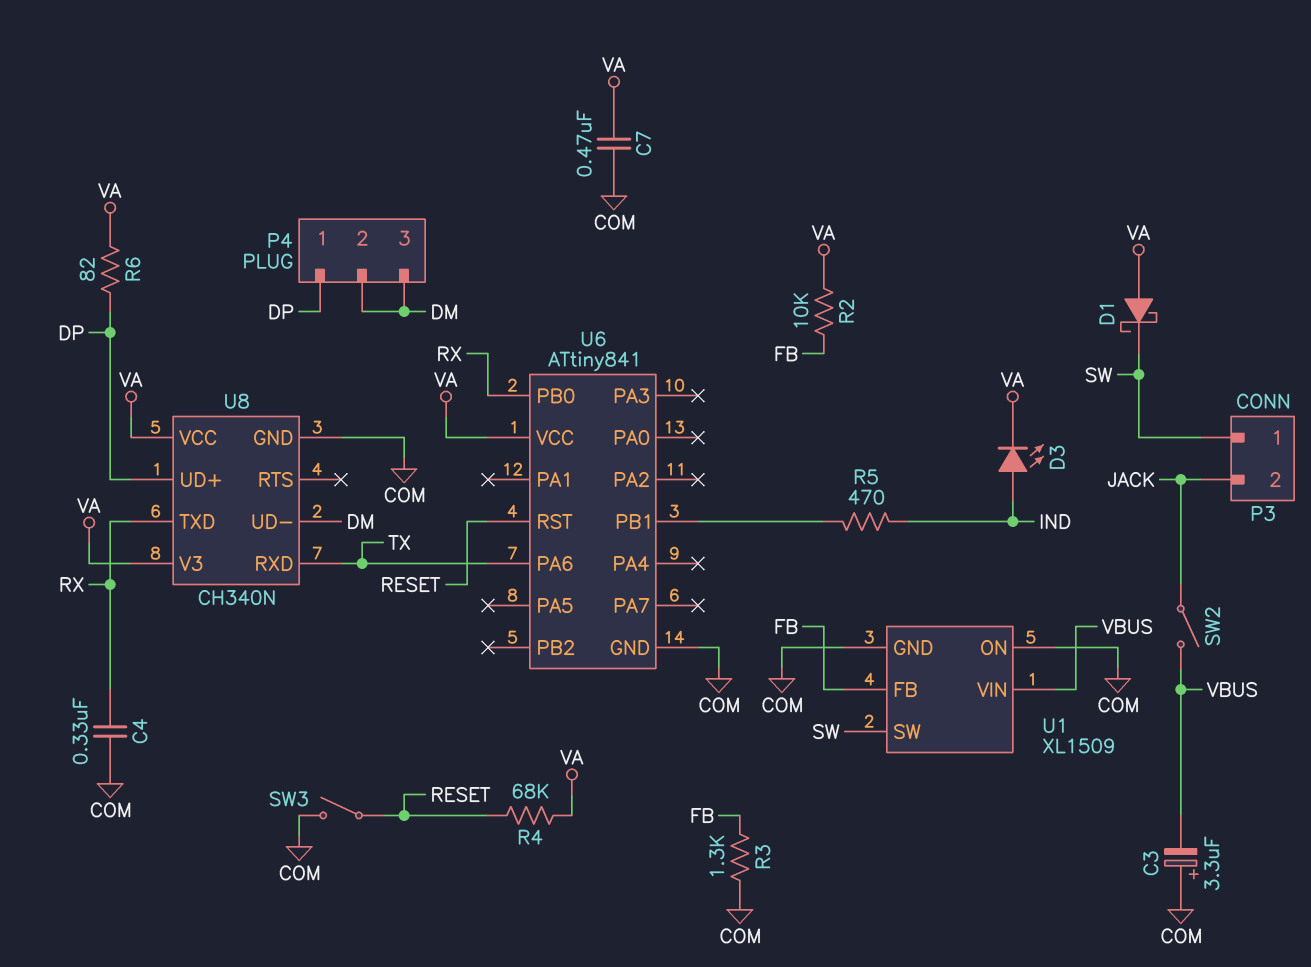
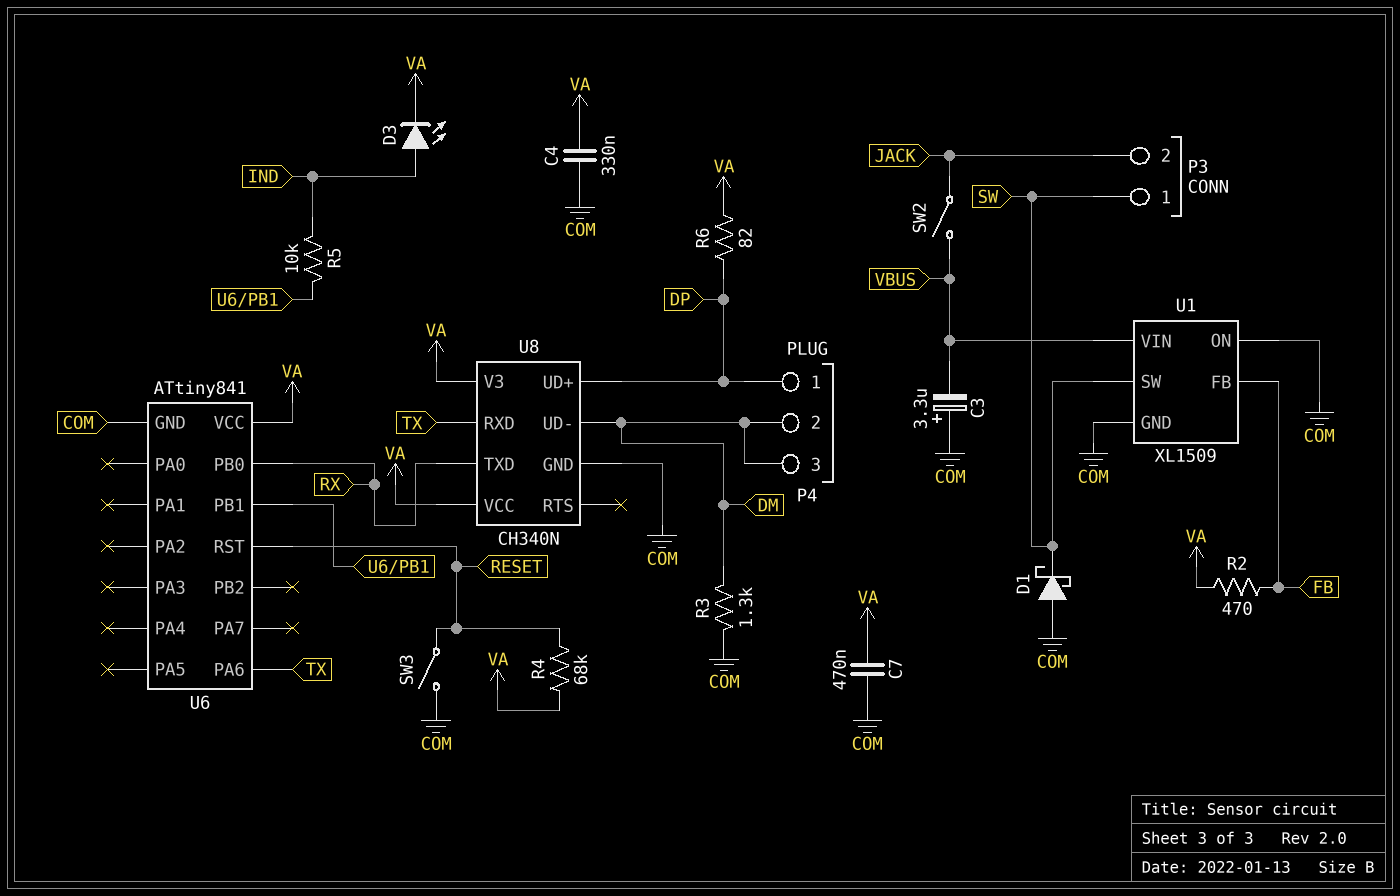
C4: 330nF (COM, RX) -> 330nF (COM, VA)
D1: schottky (A VA, K SW) -> schottky (A COM, K SW)
R2: 10k (FB, VA) -> 470 (FB, VA)
R3: 1.3k (COM, FB) -> 1.3k (COM, DM)
R5: 470 (IND, U6/PB1) -> 10k (IND, U6/PB1)

